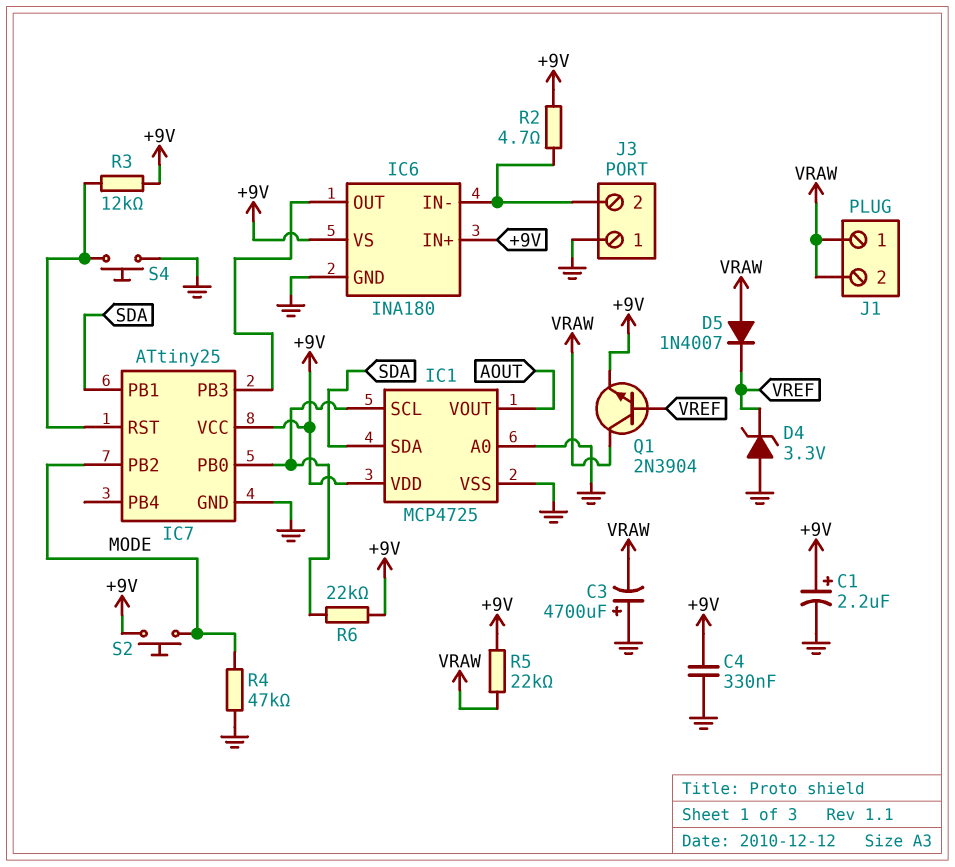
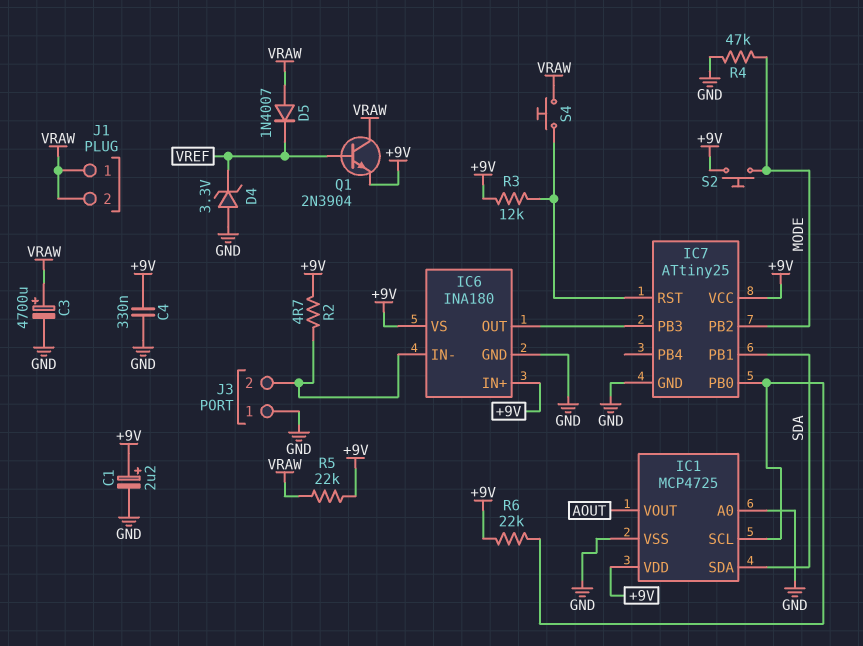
C3: 4700uF (plus GND, minus VRAW) -> 4700uF (plus VRAW, minus GND)
S4: button (GND, IC7/RST) -> button (IC7/RST, VRAW)

